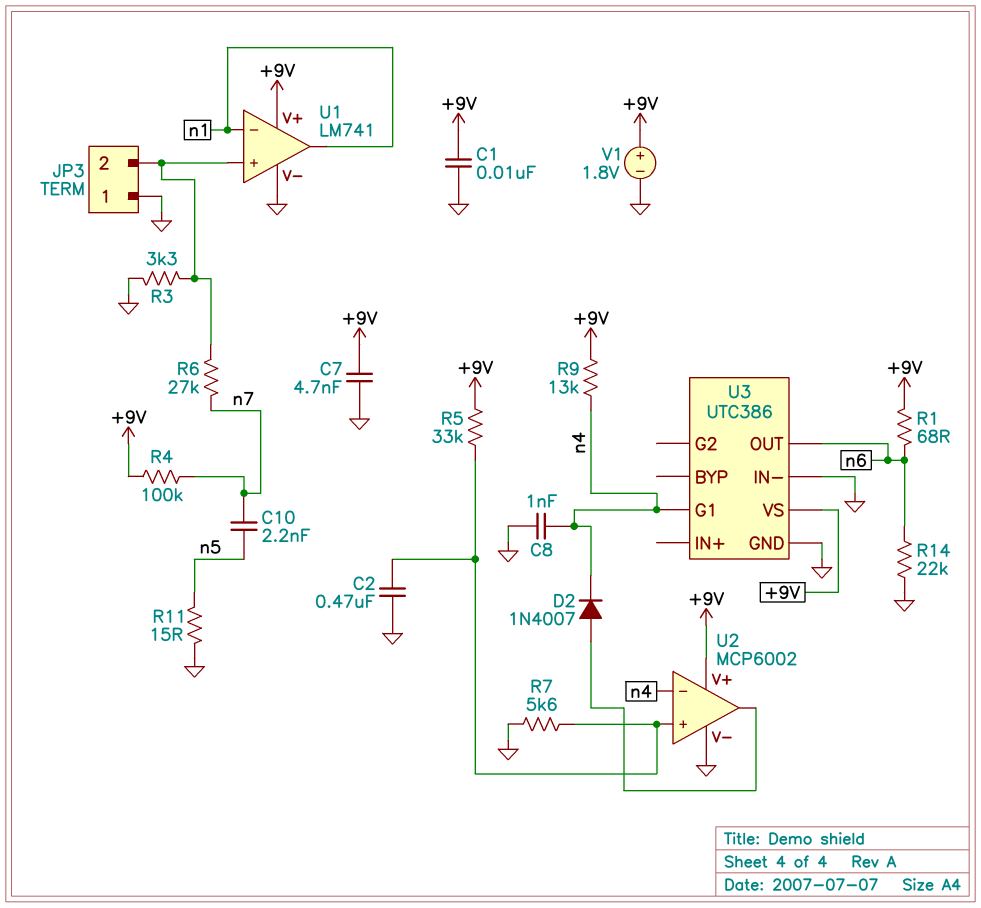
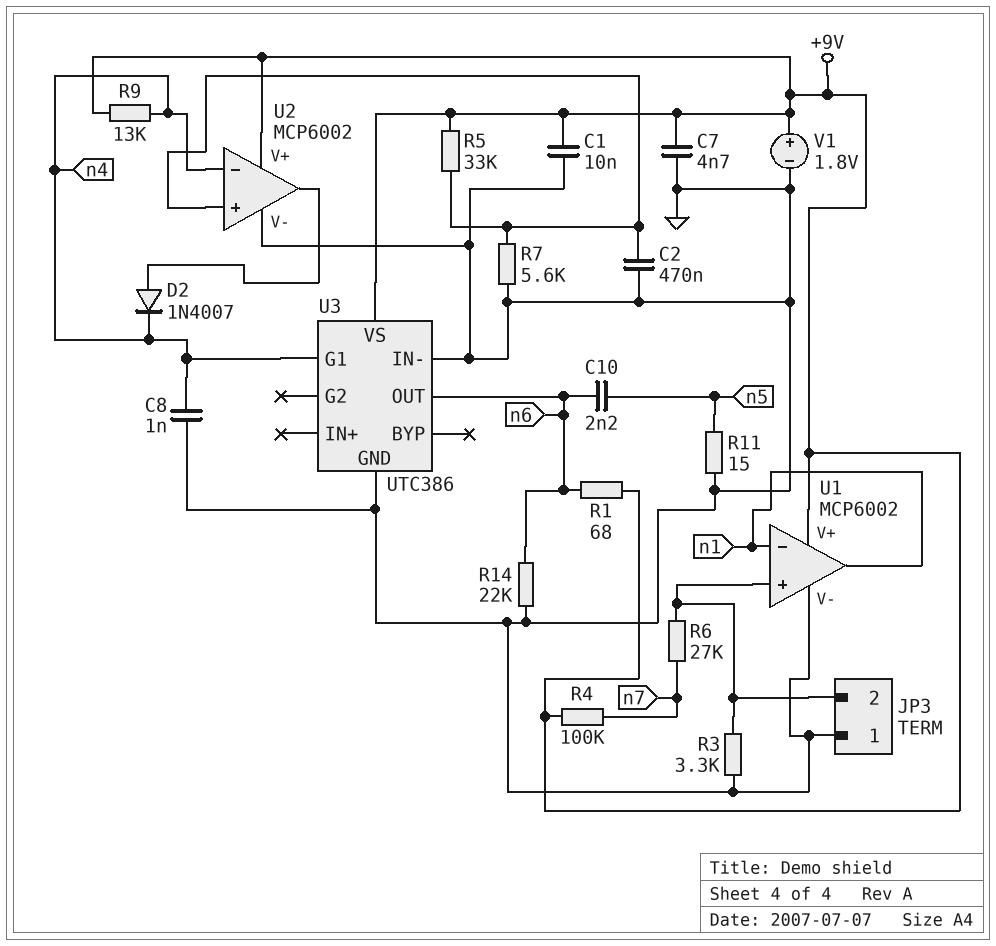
C10: 2.2nF (n5, n7) -> 2.2nF (n5, n6)
U1: LM741 -> MCP6002

